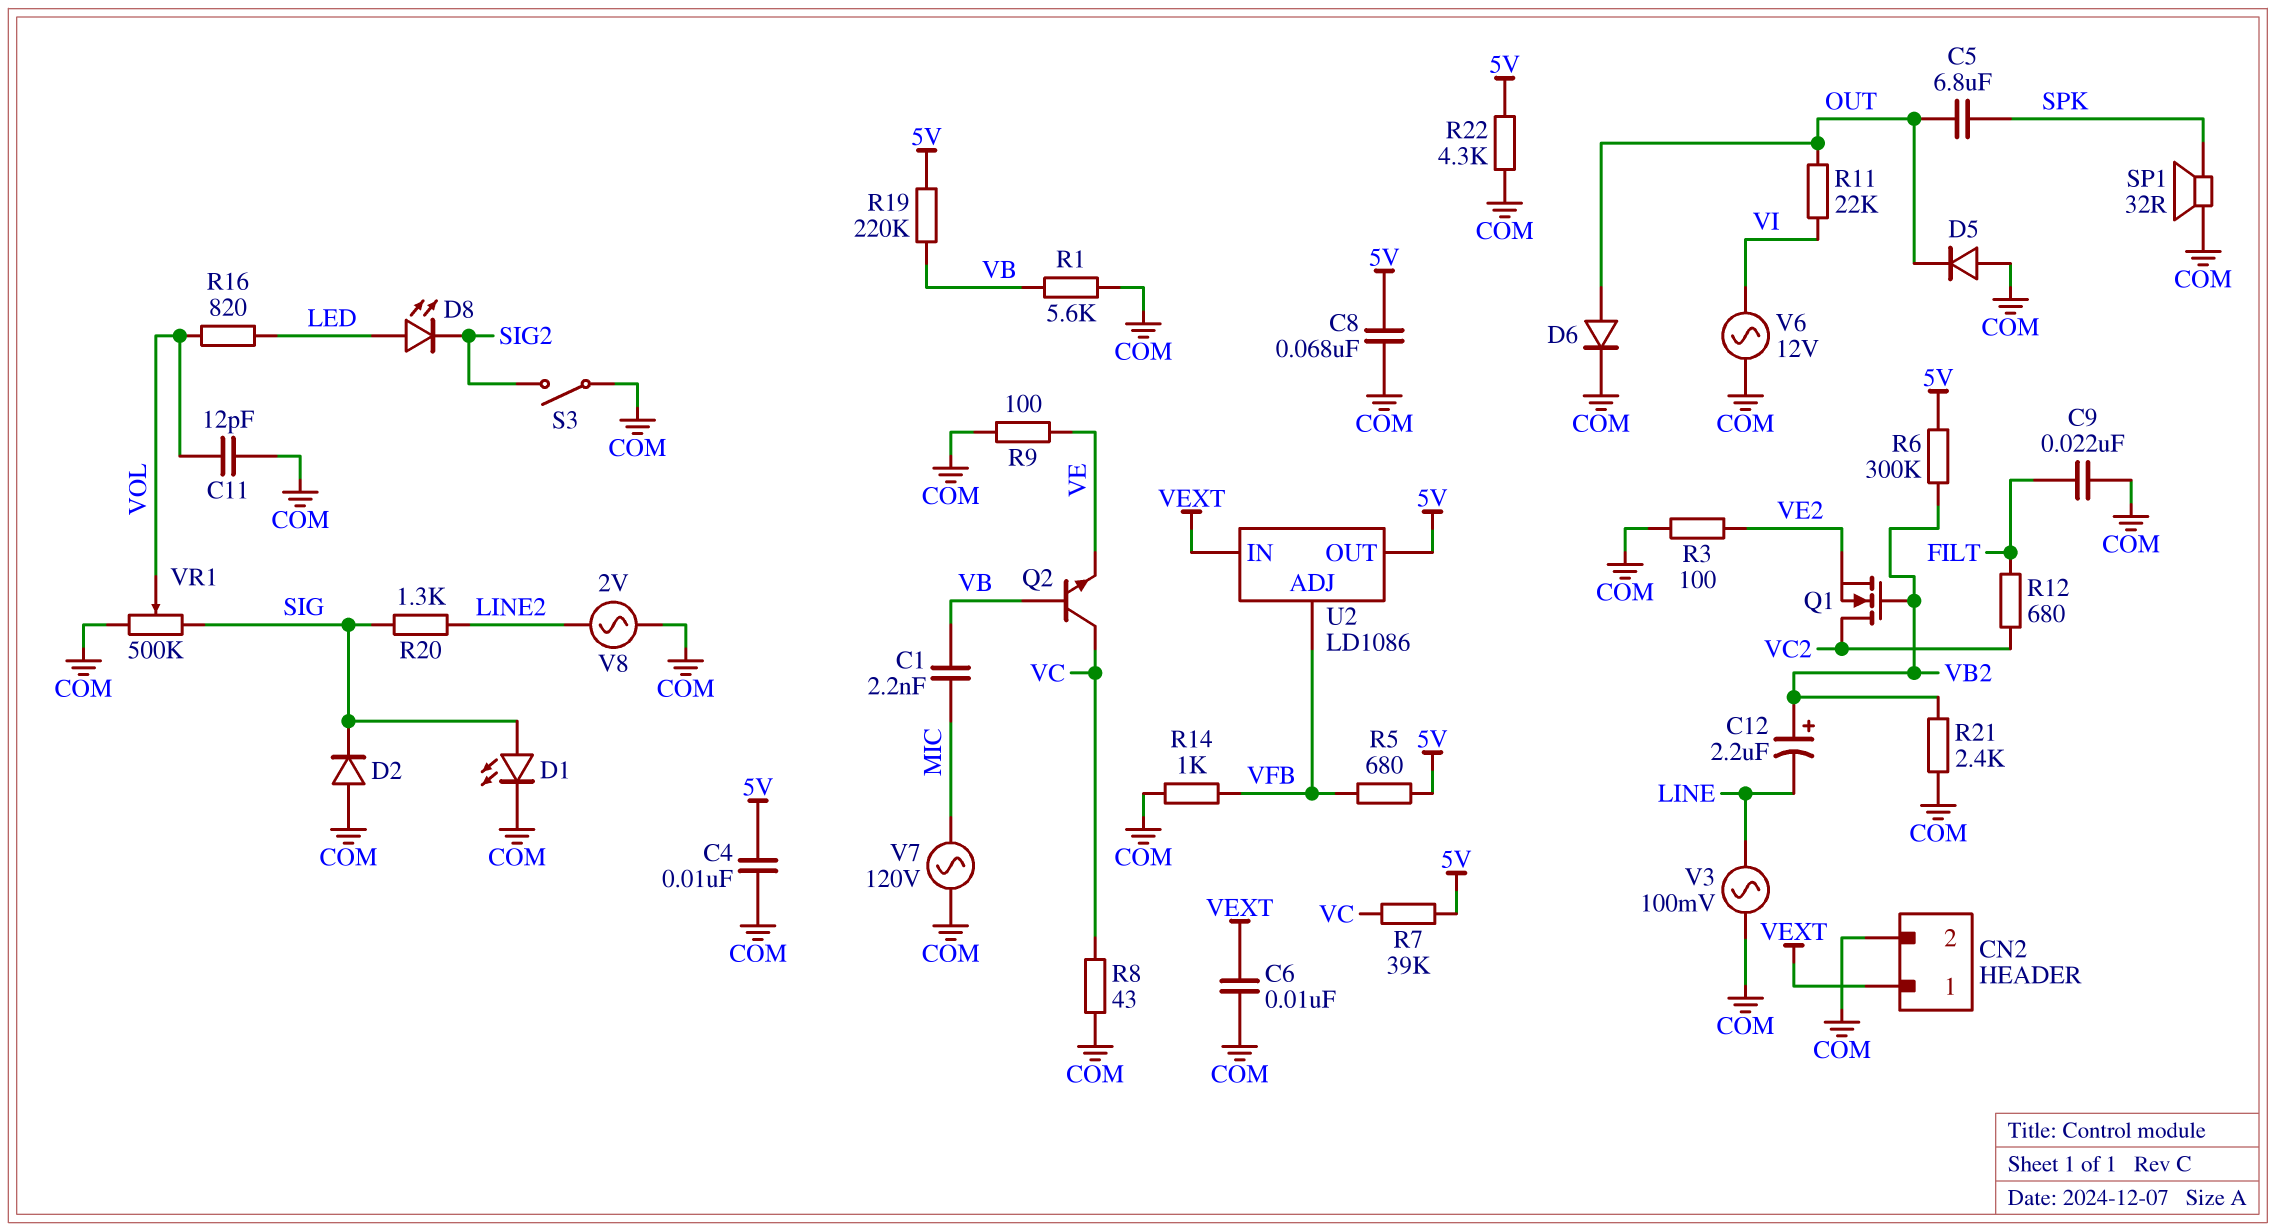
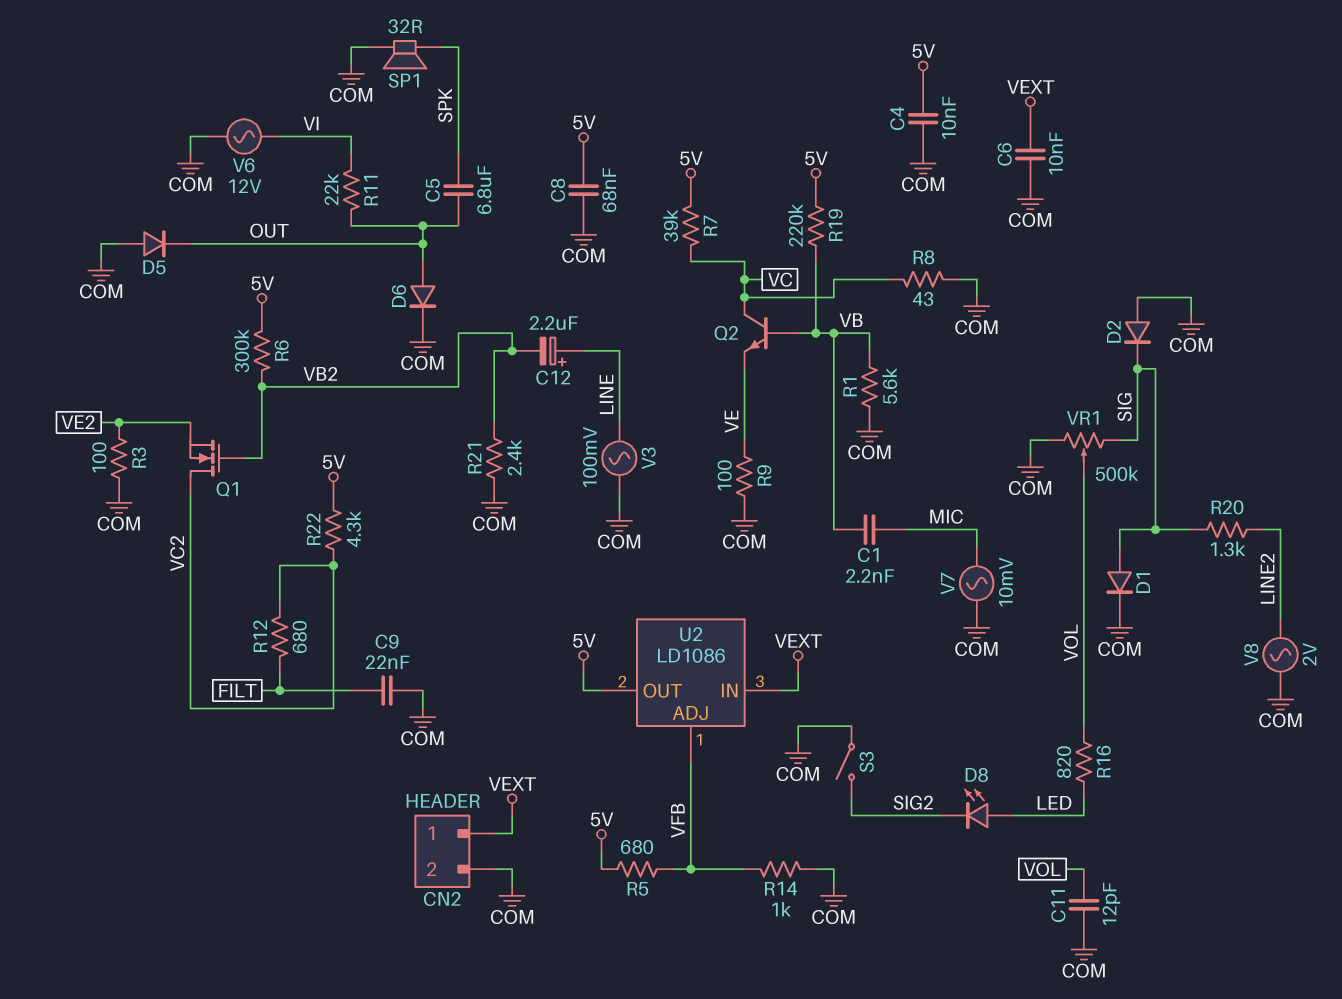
C12: 2.2uF (plus VB2, minus LINE) -> 2.2uF (plus LINE, minus VB2)
D1: LED (A SIG, K COM) -> diode (A SIG, K COM)
R22: 4.3k (5V, COM) -> 4.3k (5V, VC2)
V7: AC 120V (COM, MIC) -> AC 10mV (COM, MIC)

